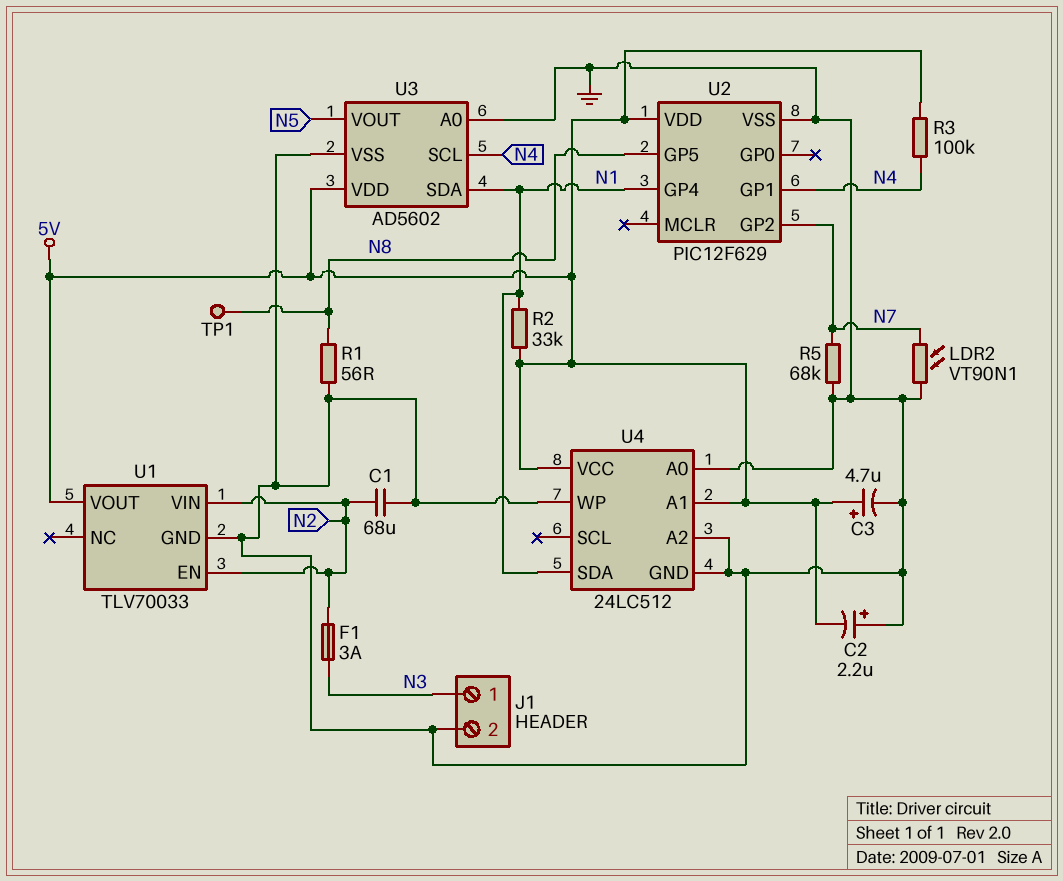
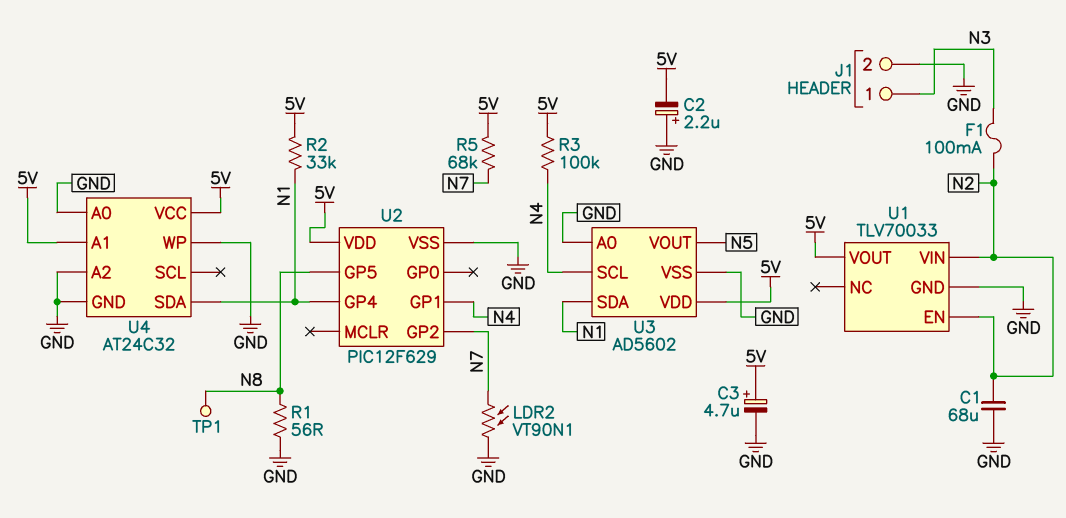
F1: 3A (N2, N3) -> 100mA (N2, N3)
R5: 68k (GND, N7) -> 68k (5V, N7)
U4: 24LC512 -> AT24C32

